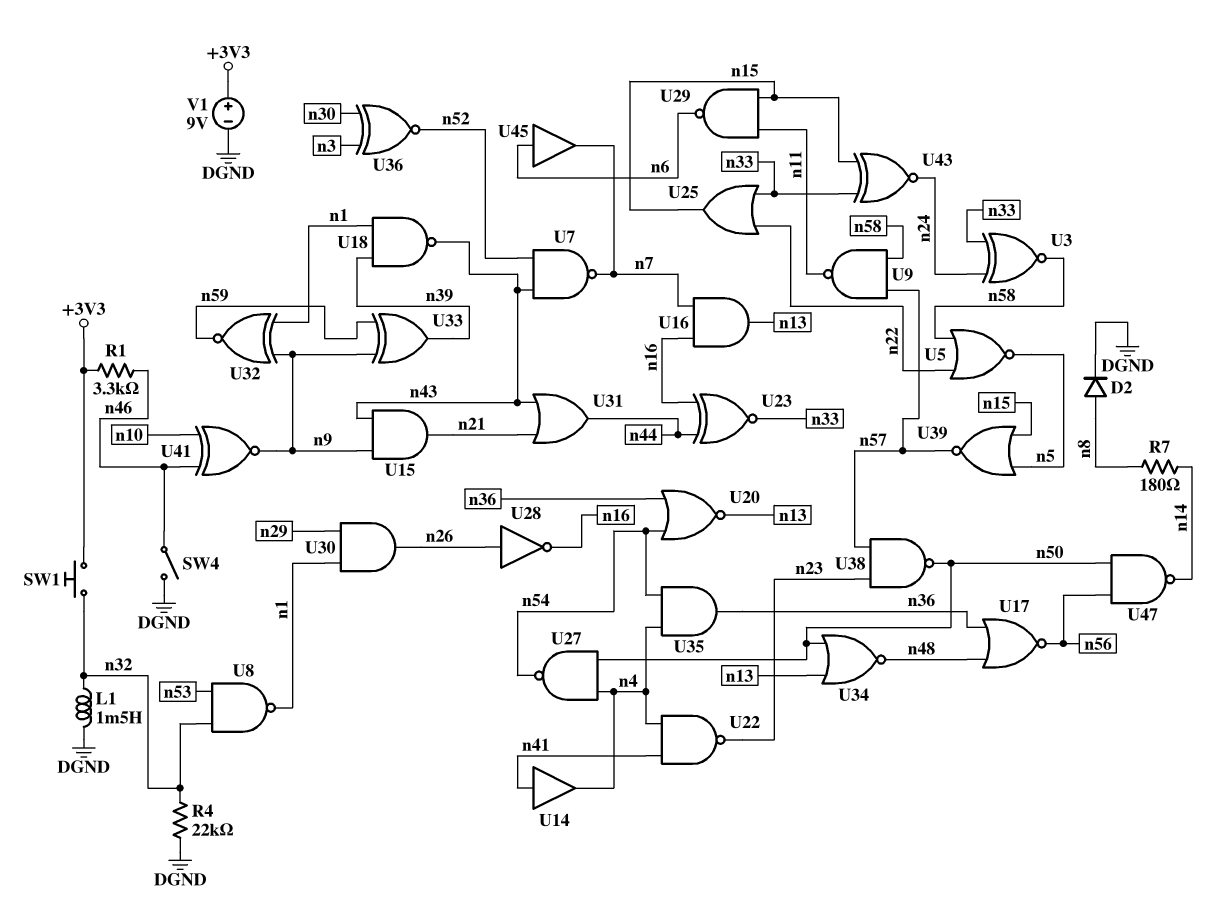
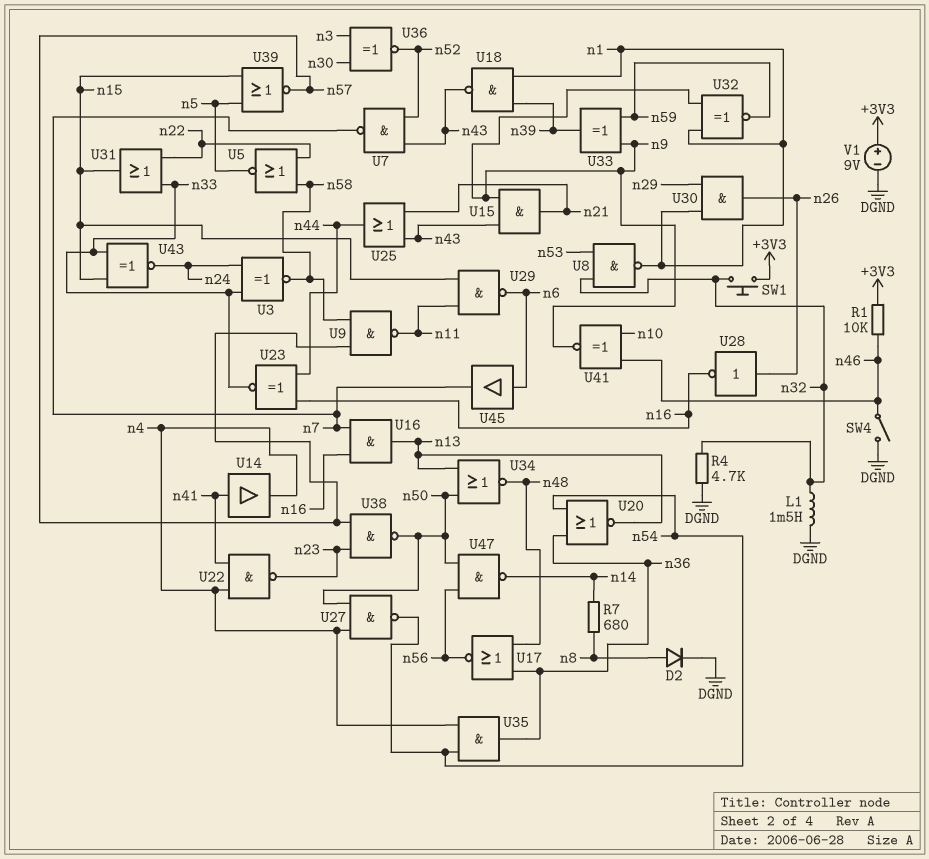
R1: 3.3k (+3V3, n46) -> 10k (+3V3, n46)
R4: 22k (DGND, n32) -> 4.7k (DGND, n32)
R7: 180 (n8, n14) -> 680 (n8, n14)
U25: OR (in n22, in n33, out n15) -> OR (in n21, in n43, out n44)
U31: OR (in n21, in n43, out n44) -> OR (in n22, in n33, out n15)

